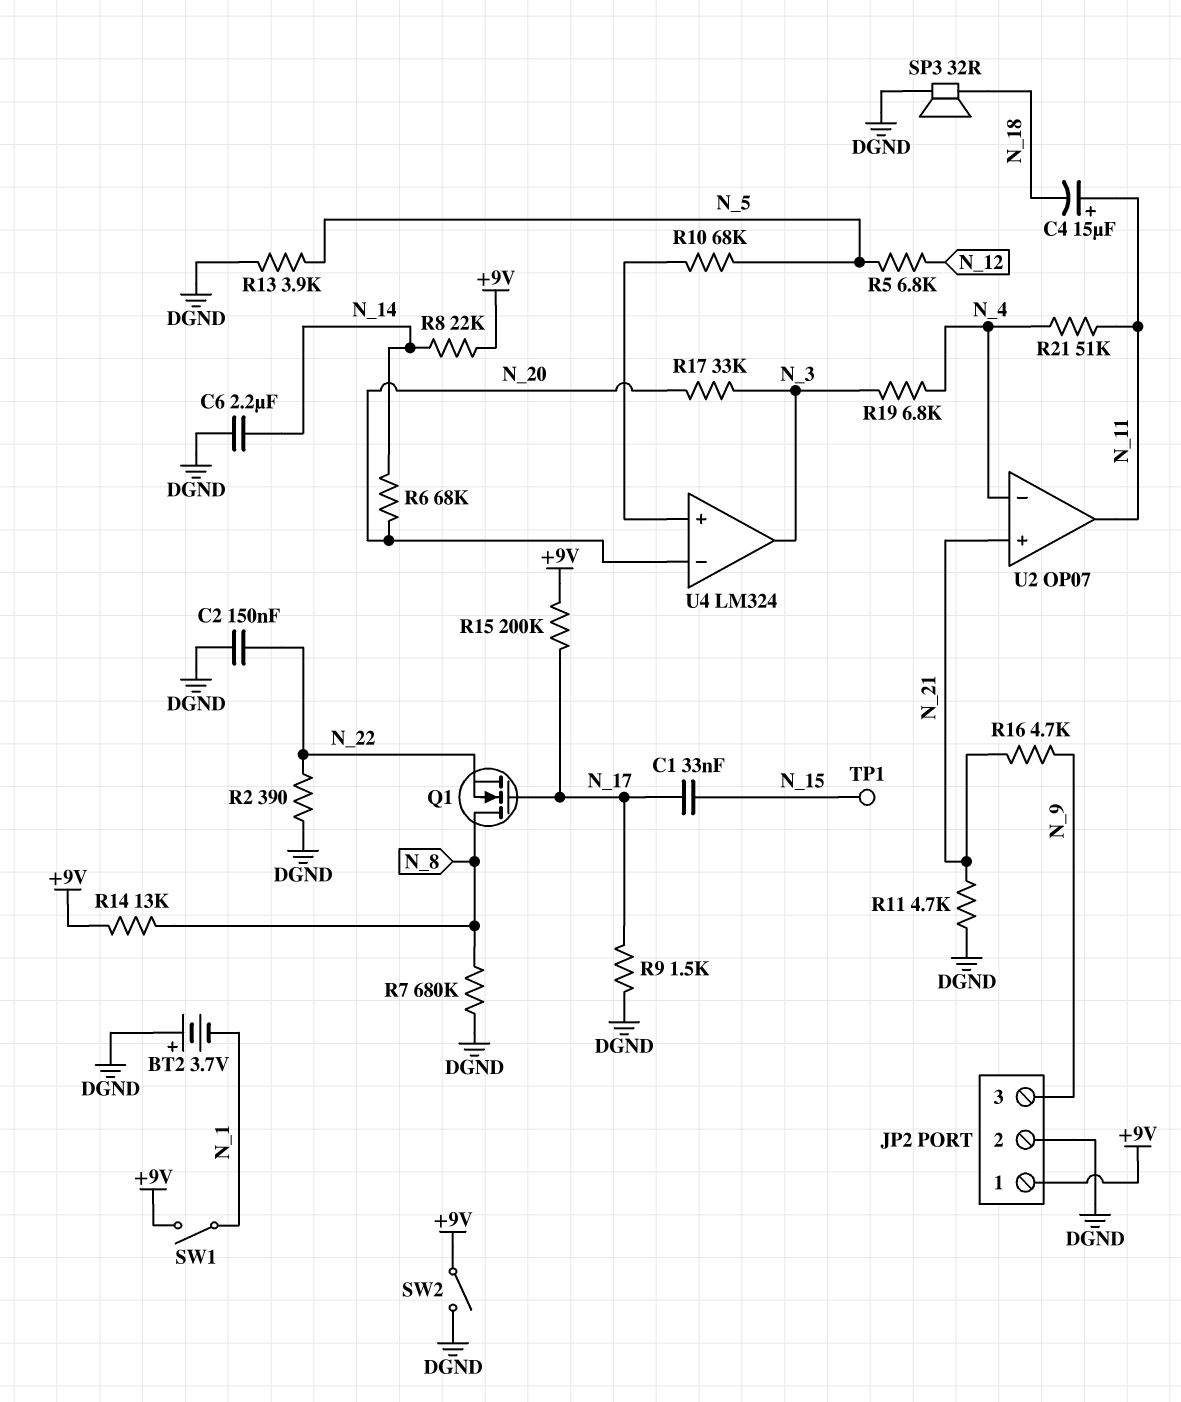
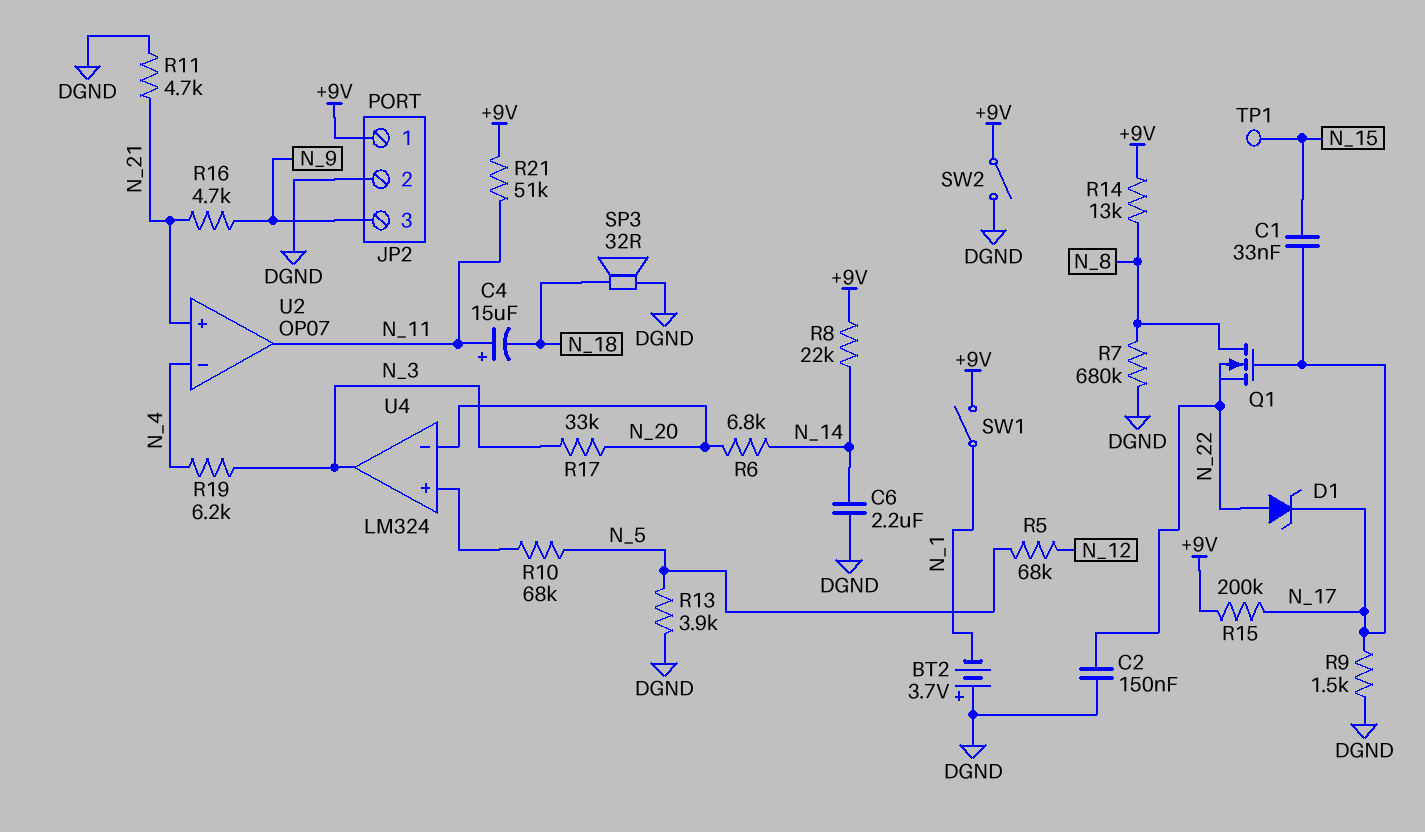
D1: none -> zener (A N_22, K N_17)
R2: 390 (DGND, N_22) -> none
R5: 6.8k (N_5, N_12) -> 68k (N_5, N_12)
R6: 68k (N_14, N_20) -> 6.8k (N_14, N_20)
R19: 6.8k (N_3, N_4) -> 6.2k (N_3, N_4)
R21: 51k (N_4, N_11) -> 51k (+9V, N_11)

